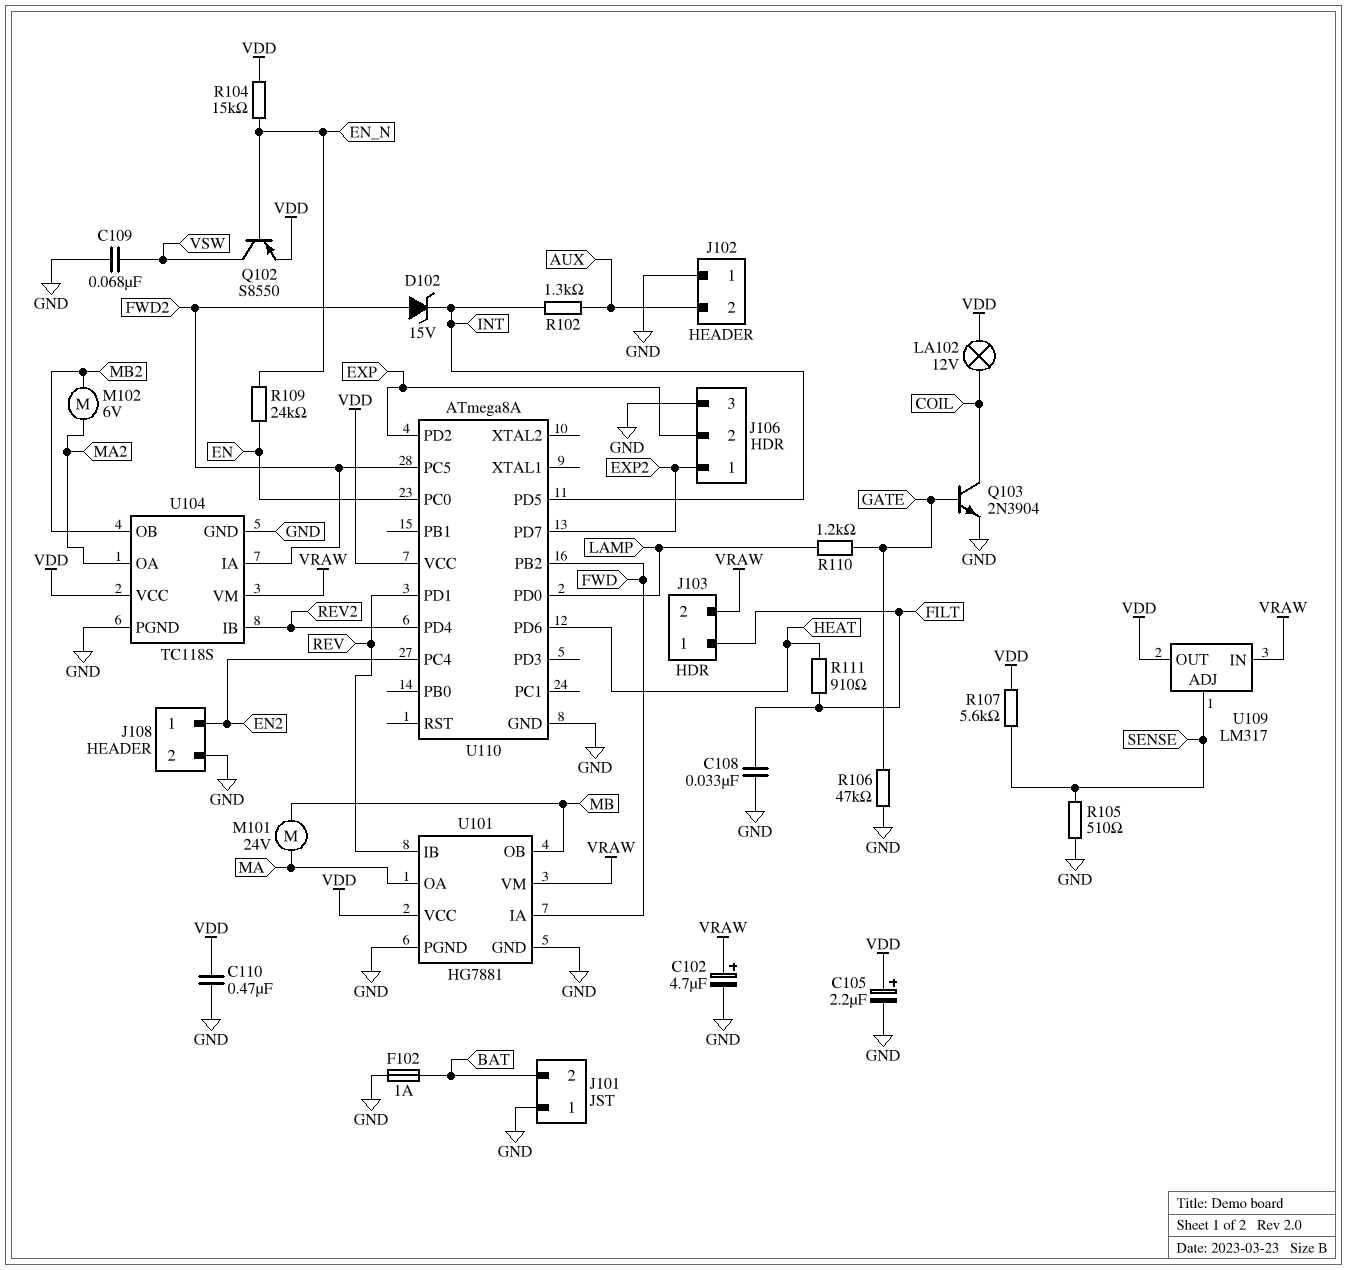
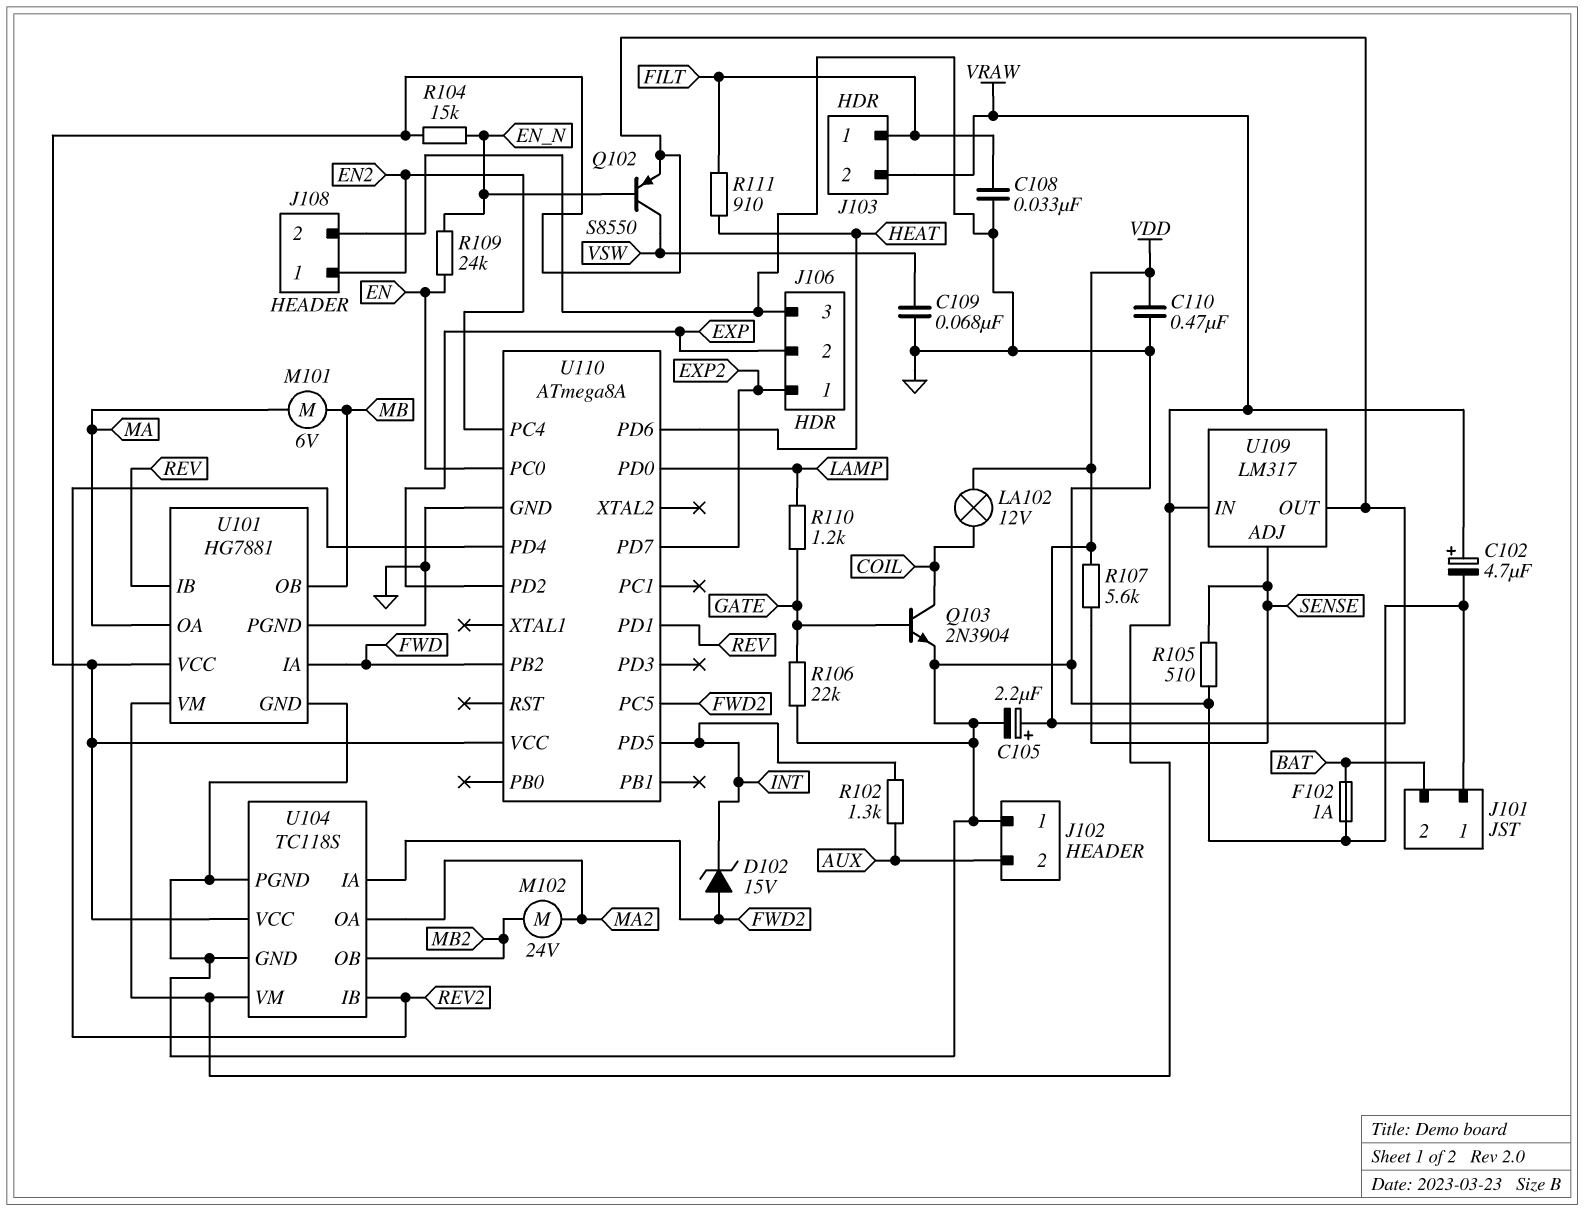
M101: motor 24V (MA, MB) -> motor 6V (MA, MB)
M102: motor 6V (MA2, MB2) -> motor 24V (MA2, MB2)
R106: 47k (GATE, GND) -> 22k (GATE, GND)

